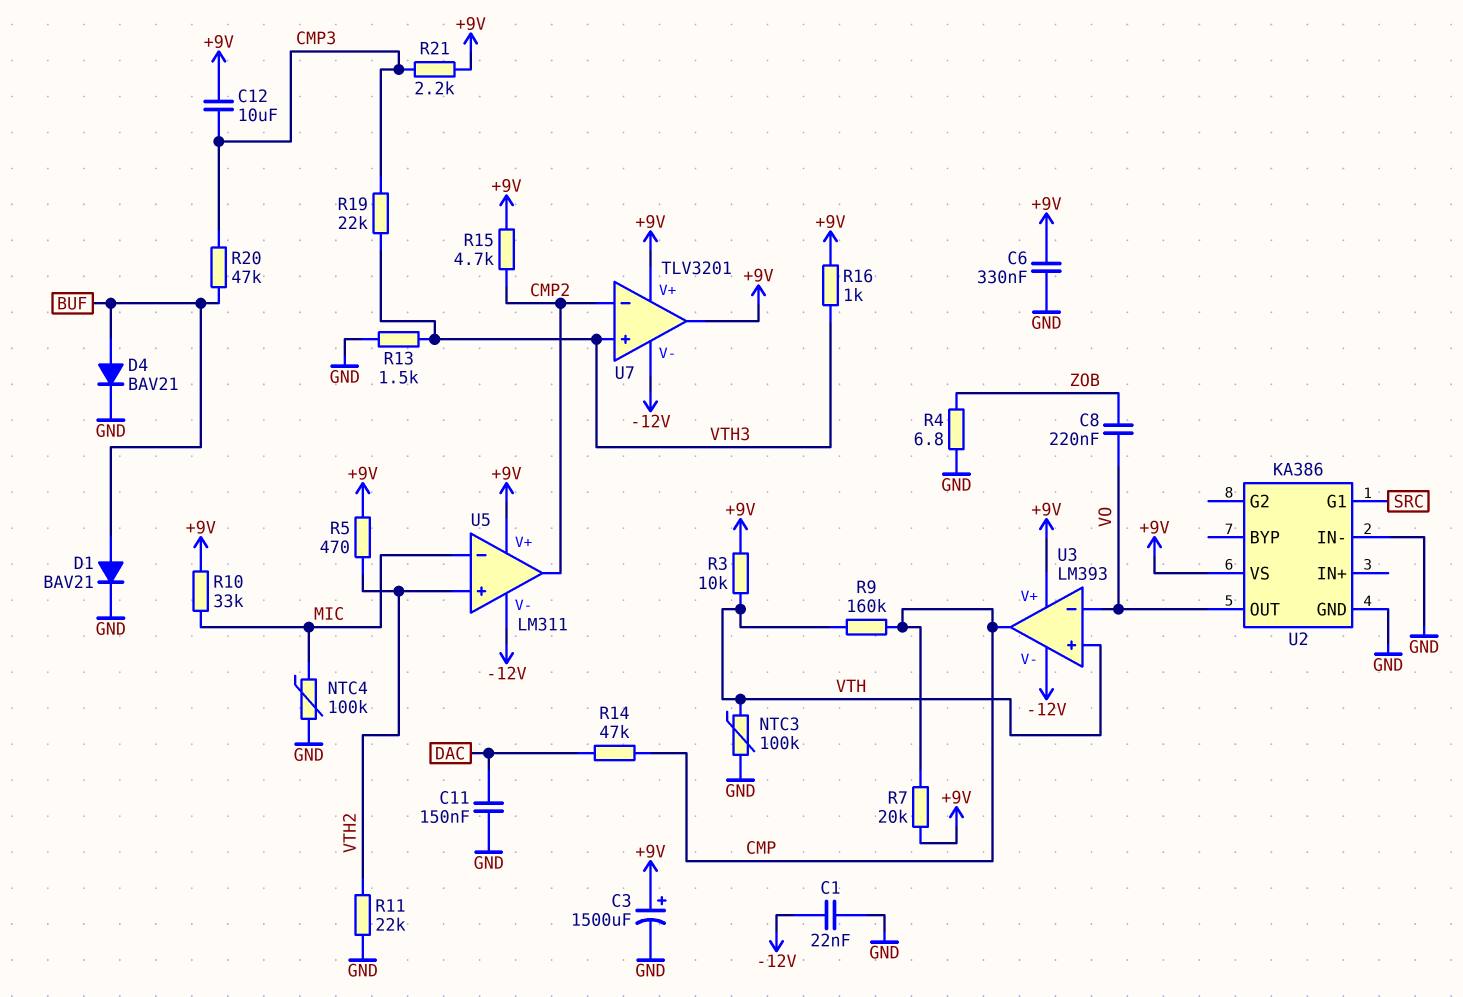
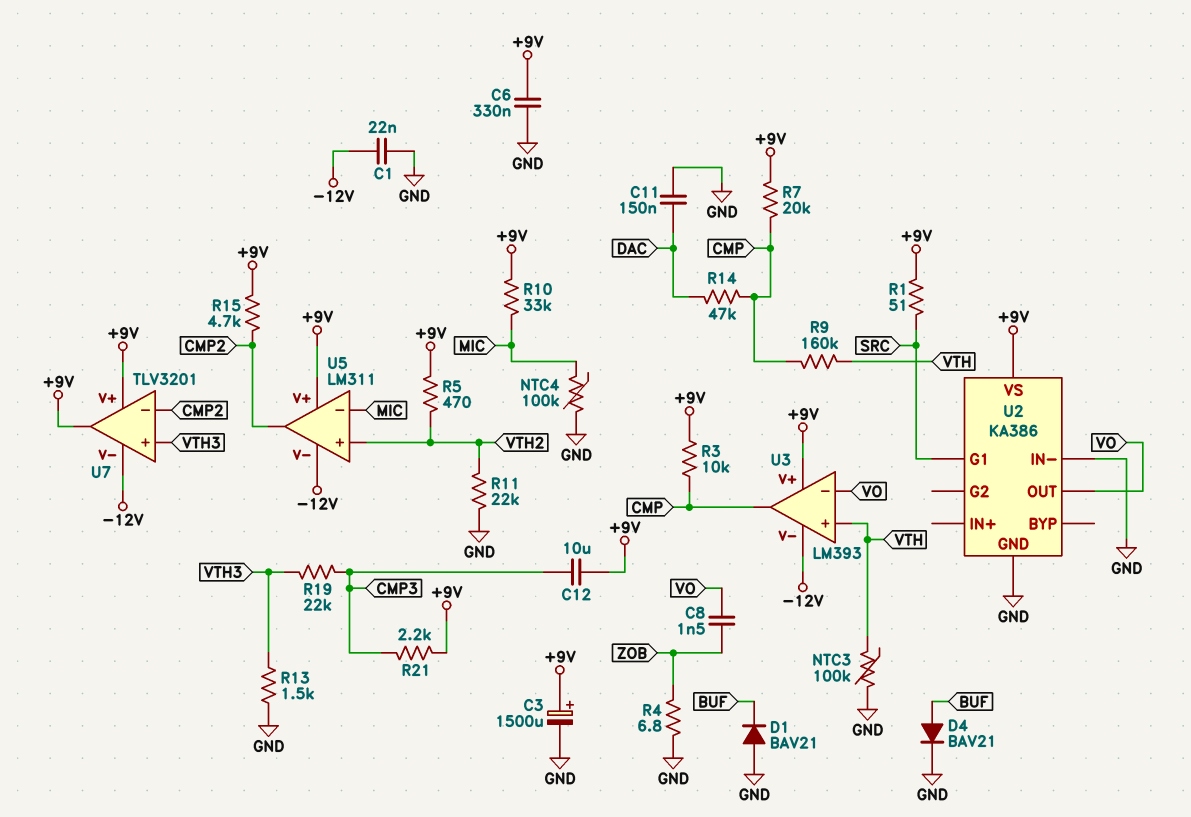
C8: 220nF (VO, ZOB) -> 1.5nF (VO, ZOB)
D1: diode BAV21 (A BUF, K GND) -> diode BAV21 (A GND, K BUF)
R1: none -> 51 (+9V, SRC)
R3: 10k (+9V, VTH) -> 10k (+9V, CMP)
R16: 1k (+9V, VTH3) -> none
R20: 47k (BUF, CMP3) -> none

